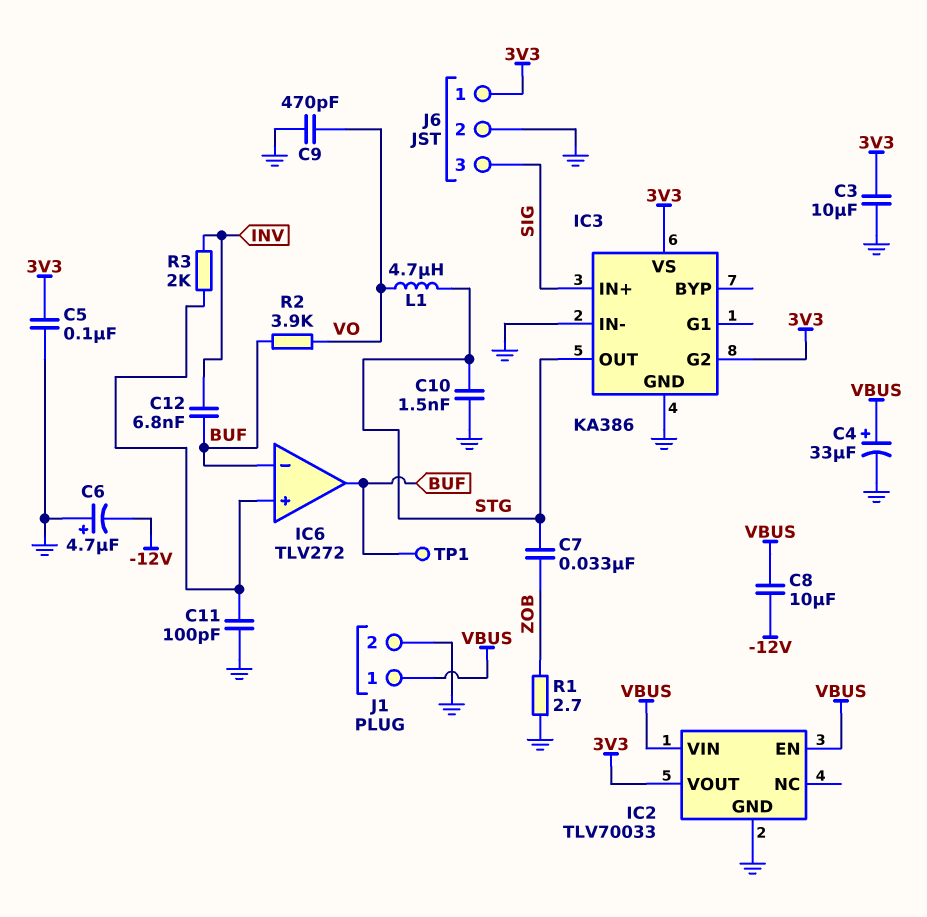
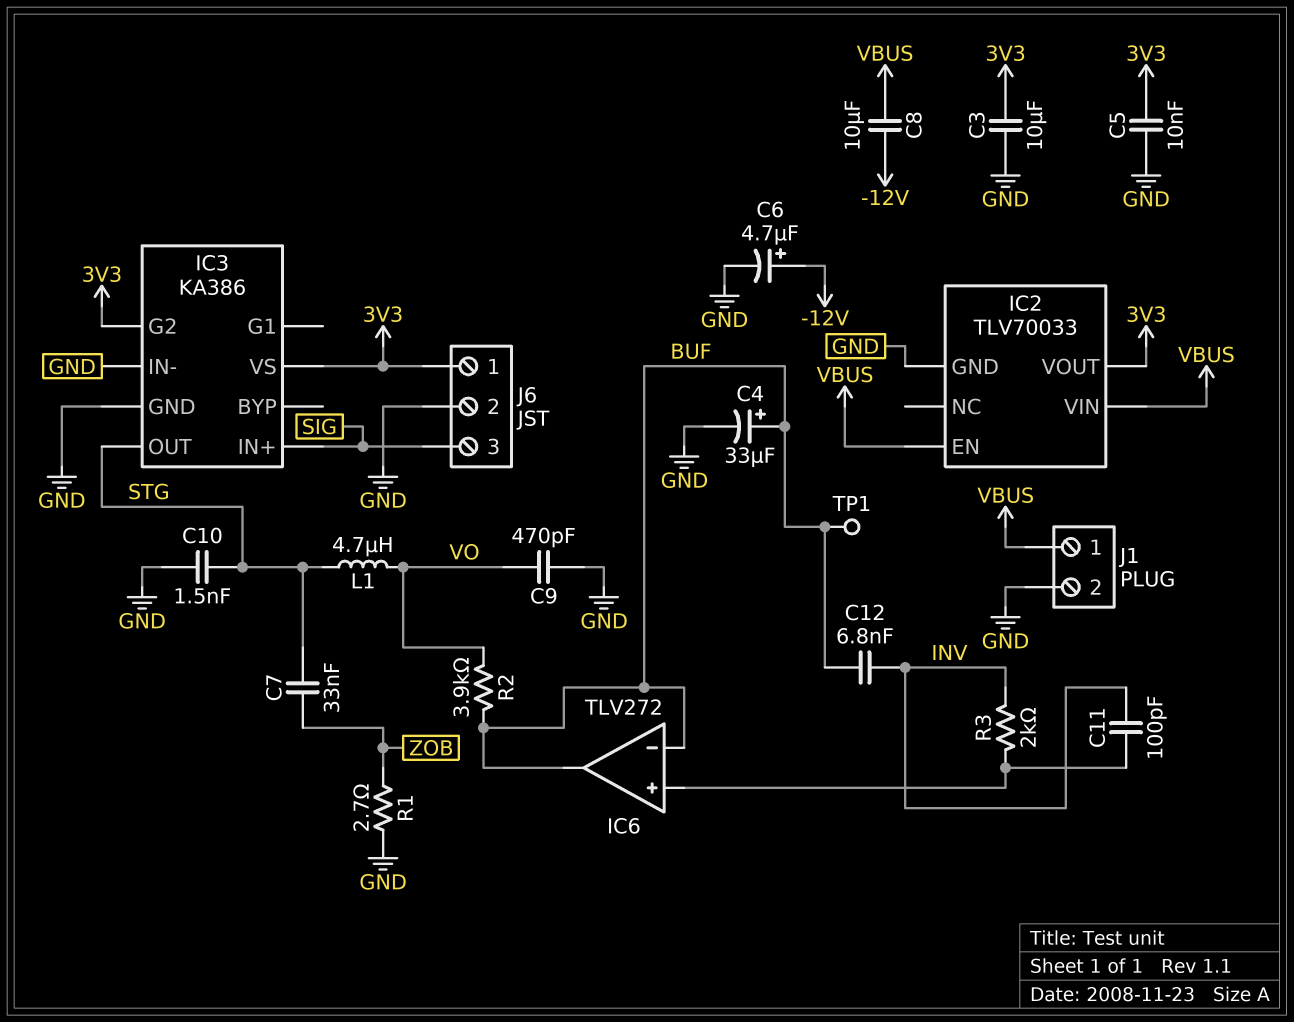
C4: 33uF (plus VBUS, minus GND) -> 33uF (plus BUF, minus GND)
C5: 100nF (3V3, GND) -> 10nF (3V3, GND)
C6: 4.7uF (plus GND, minus -12V) -> 4.7uF (plus -12V, minus GND)
C11: 100pF (GND, IC6/in+) -> 100pF (IC6/in+, INV)

